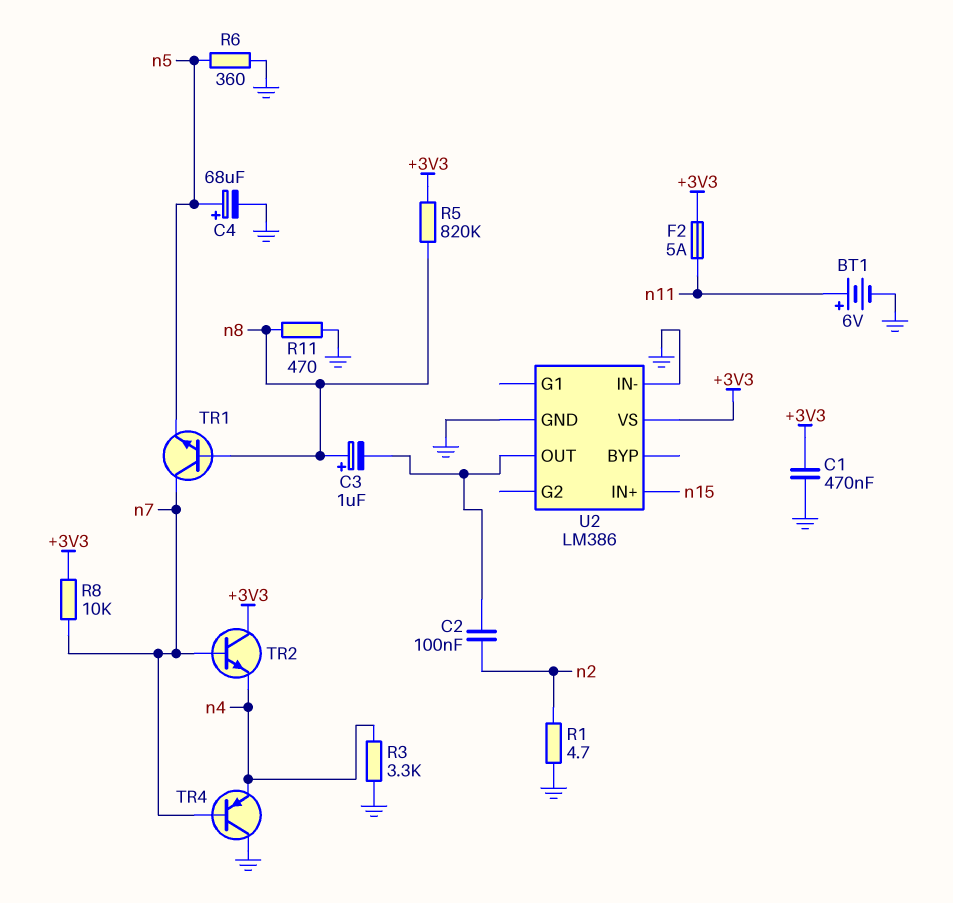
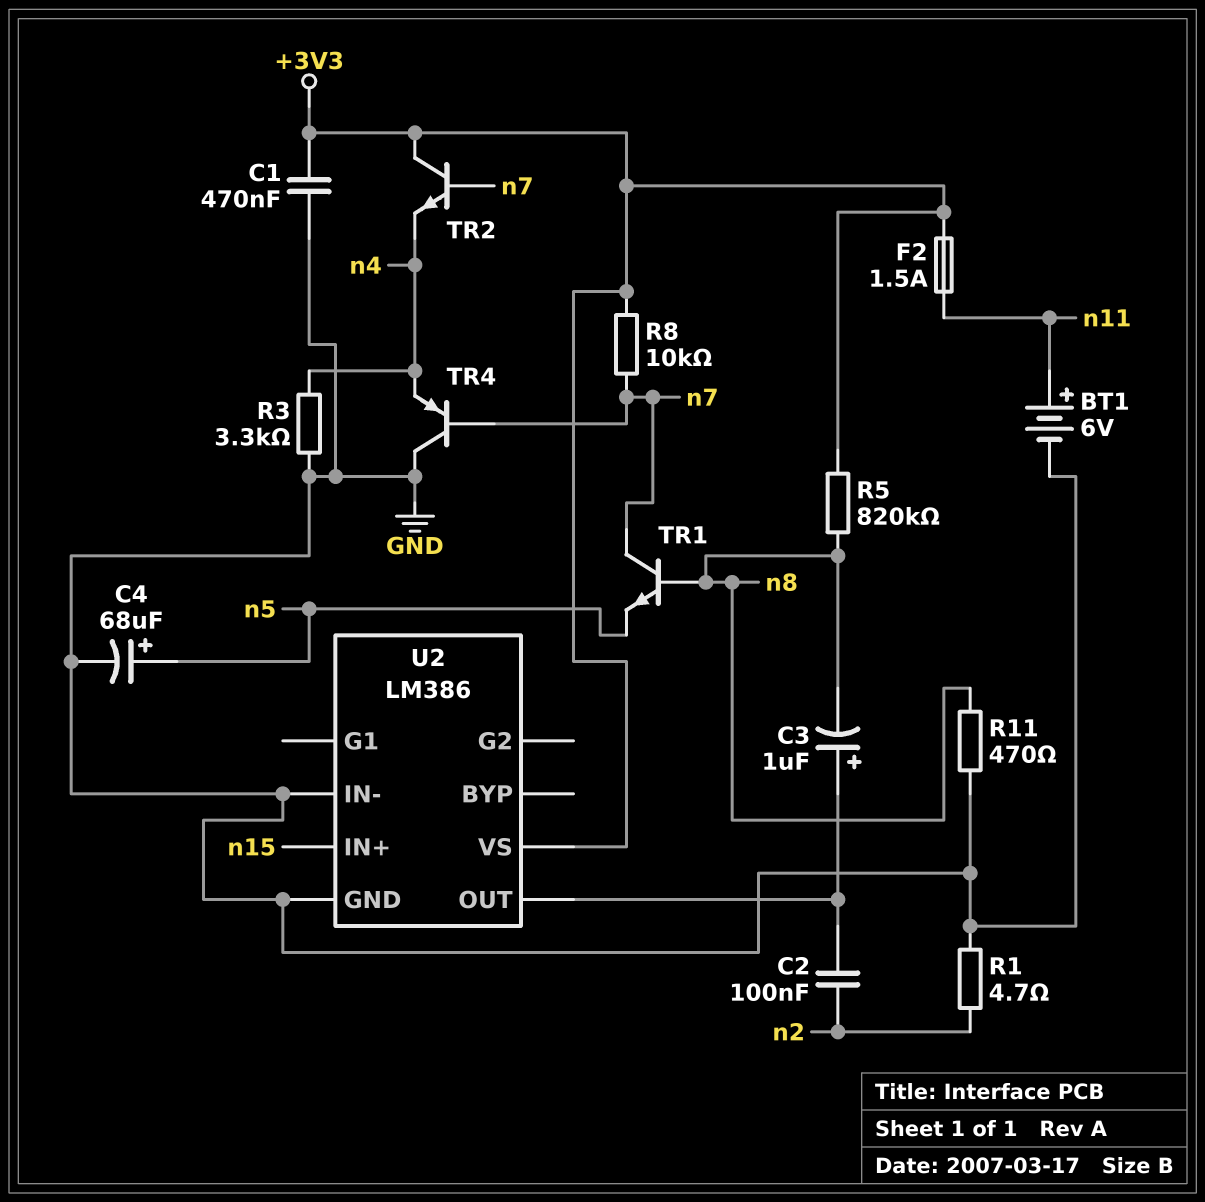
C3: 1uF (plus n8, minus U2/OUT) -> 1uF (plus U2/OUT, minus n8)
F2: 5A (+3V3, n11) -> 1.5A (+3V3, n11)
R6: 360 (GND, n5) -> none

